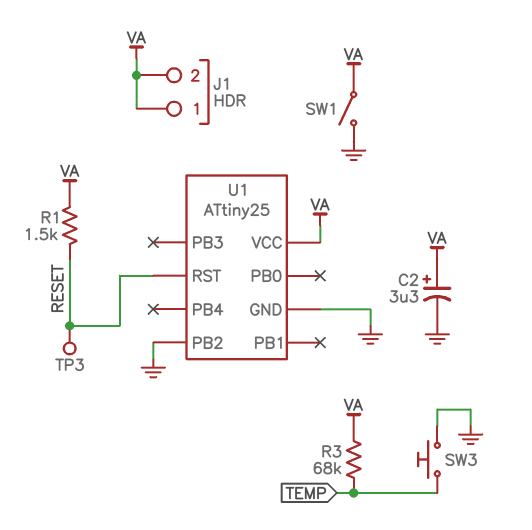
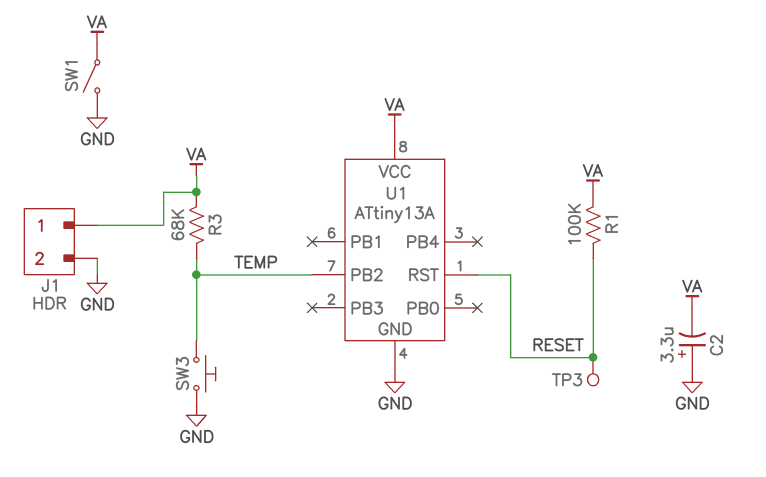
C2: 3.3uF (plus VA, minus GND) -> 3.3uF (plus GND, minus VA)
J1 pin 2: VA -> GND
R1: 1.5k (RESET, VA) -> 100k (RESET, VA)
U1: ATtiny25 -> ATtiny13A
U1 pin PB2: GND -> TEMP

